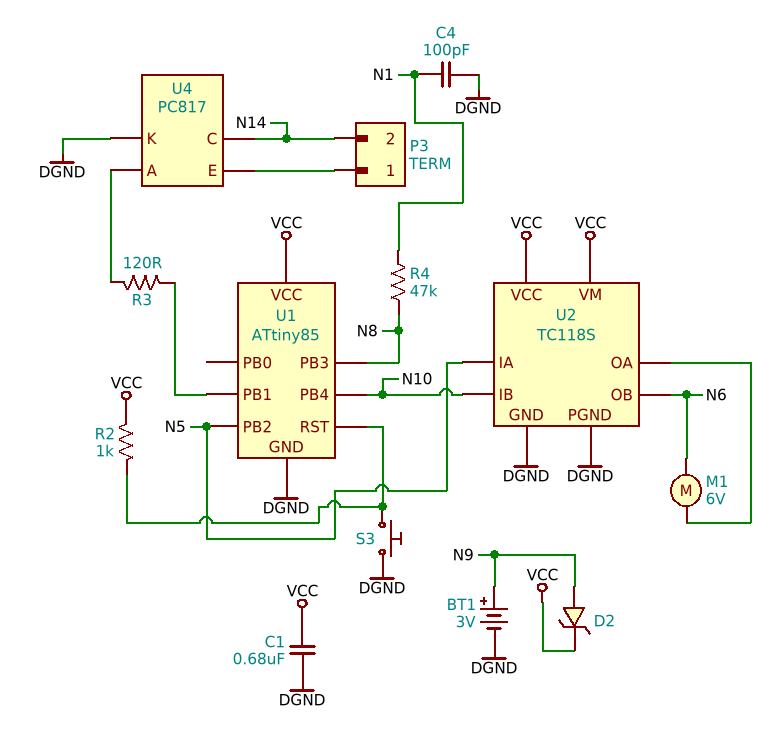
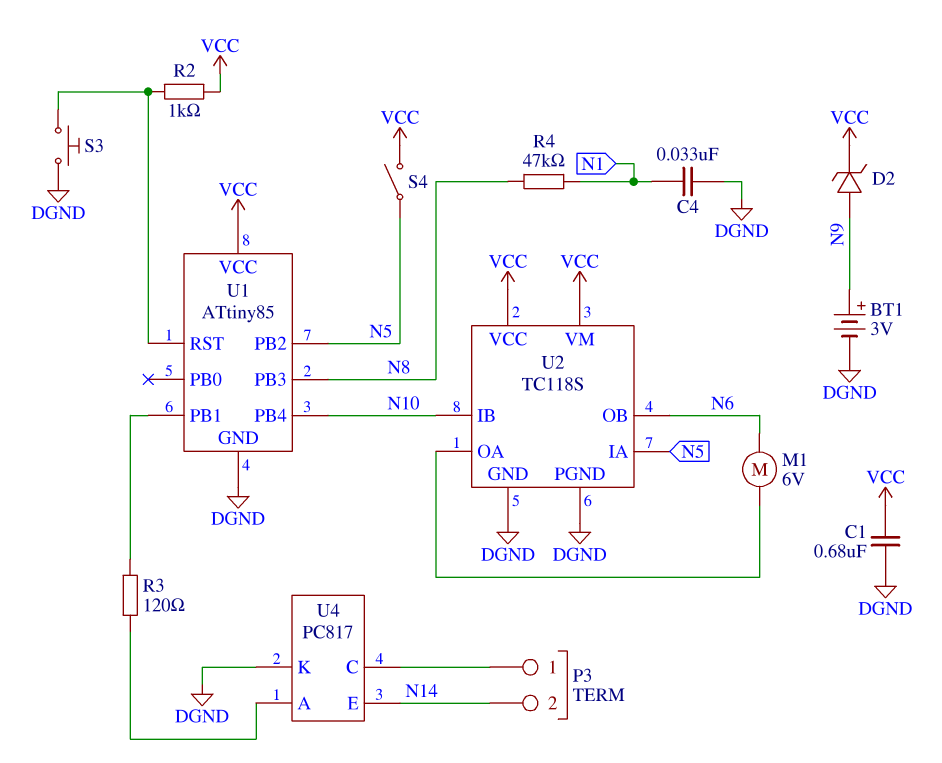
C4: 100pF (DGND, N1) -> 33nF (DGND, N1)
S4: none -> switch (N5, VCC)
U4 pin C: N14 -> P3/1
U4 pin E: P3/1 -> N14

